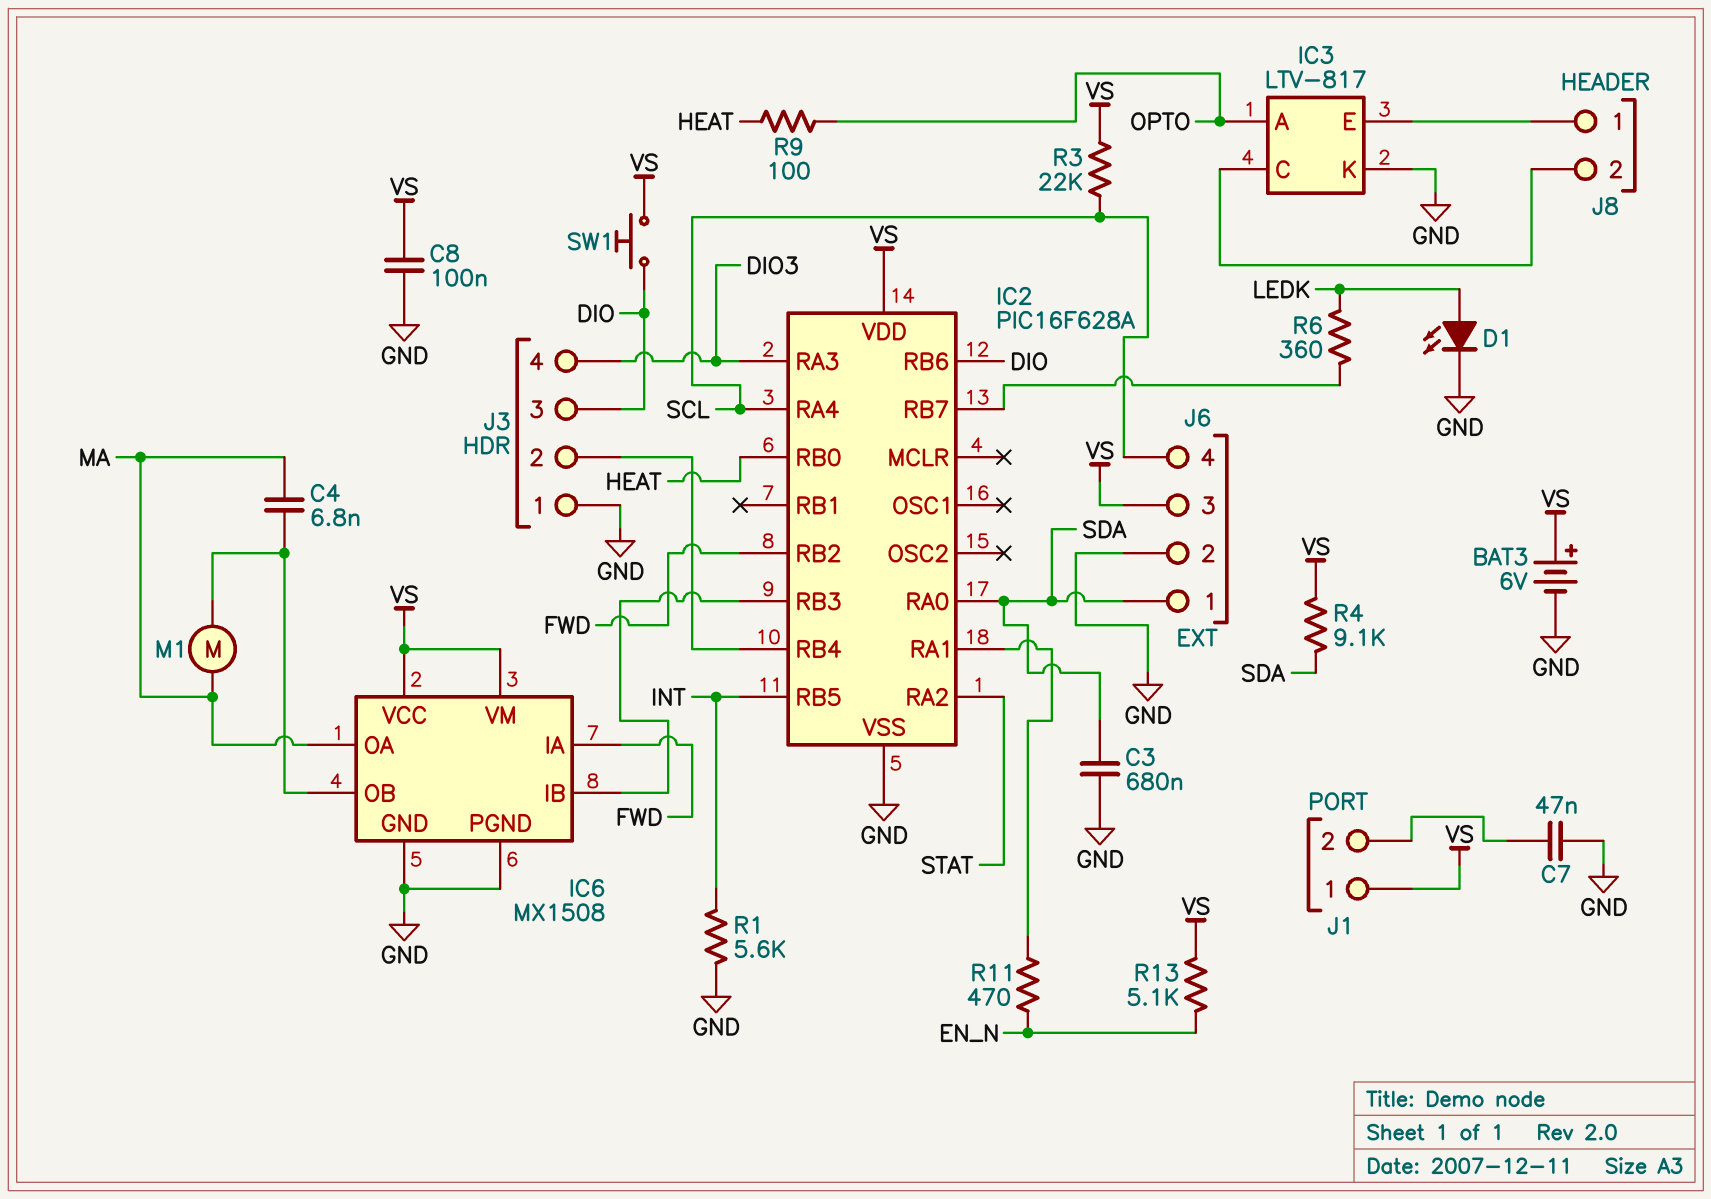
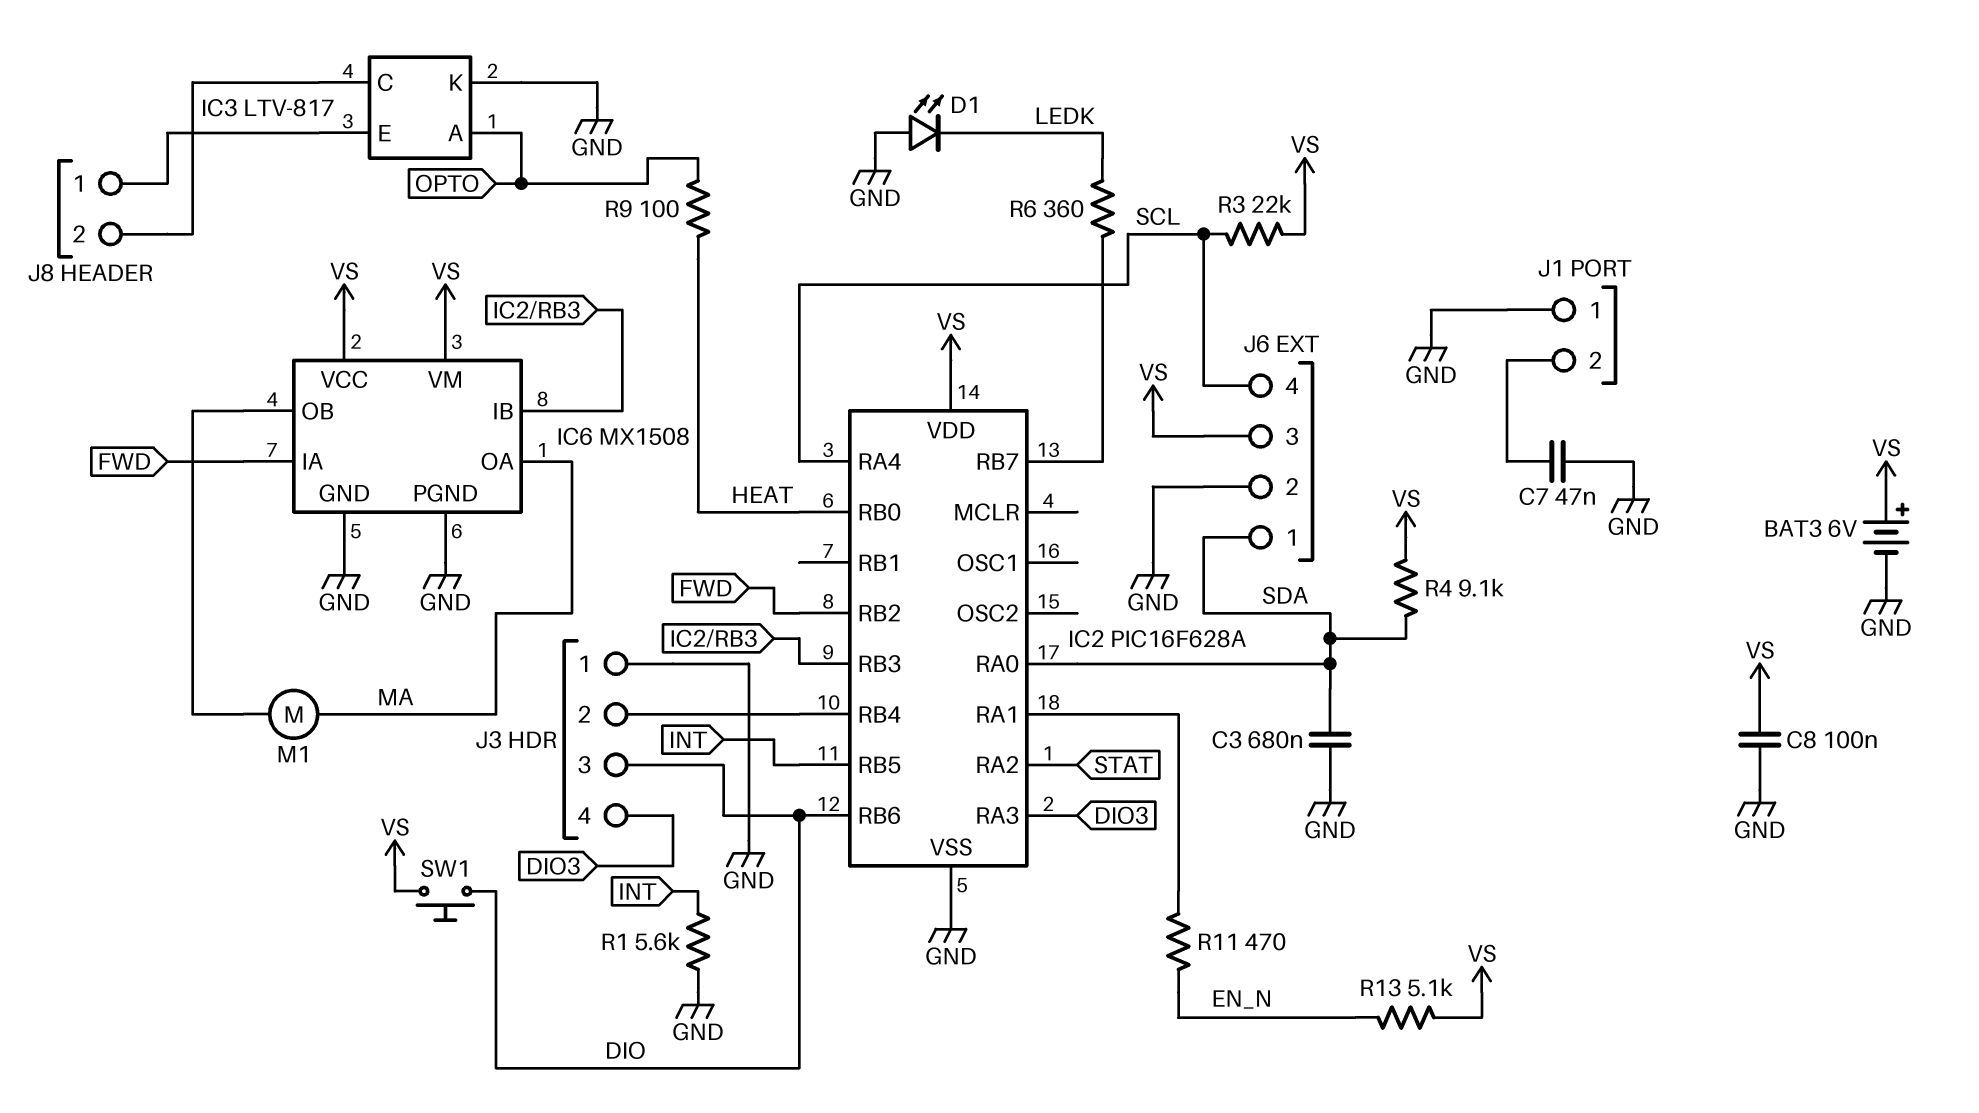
C4: 6.8nF (IC6/OB, MA) -> none
D1: LED (A LEDK, K GND) -> LED (A GND, K LEDK)
J1 pin 1: VS -> GND

